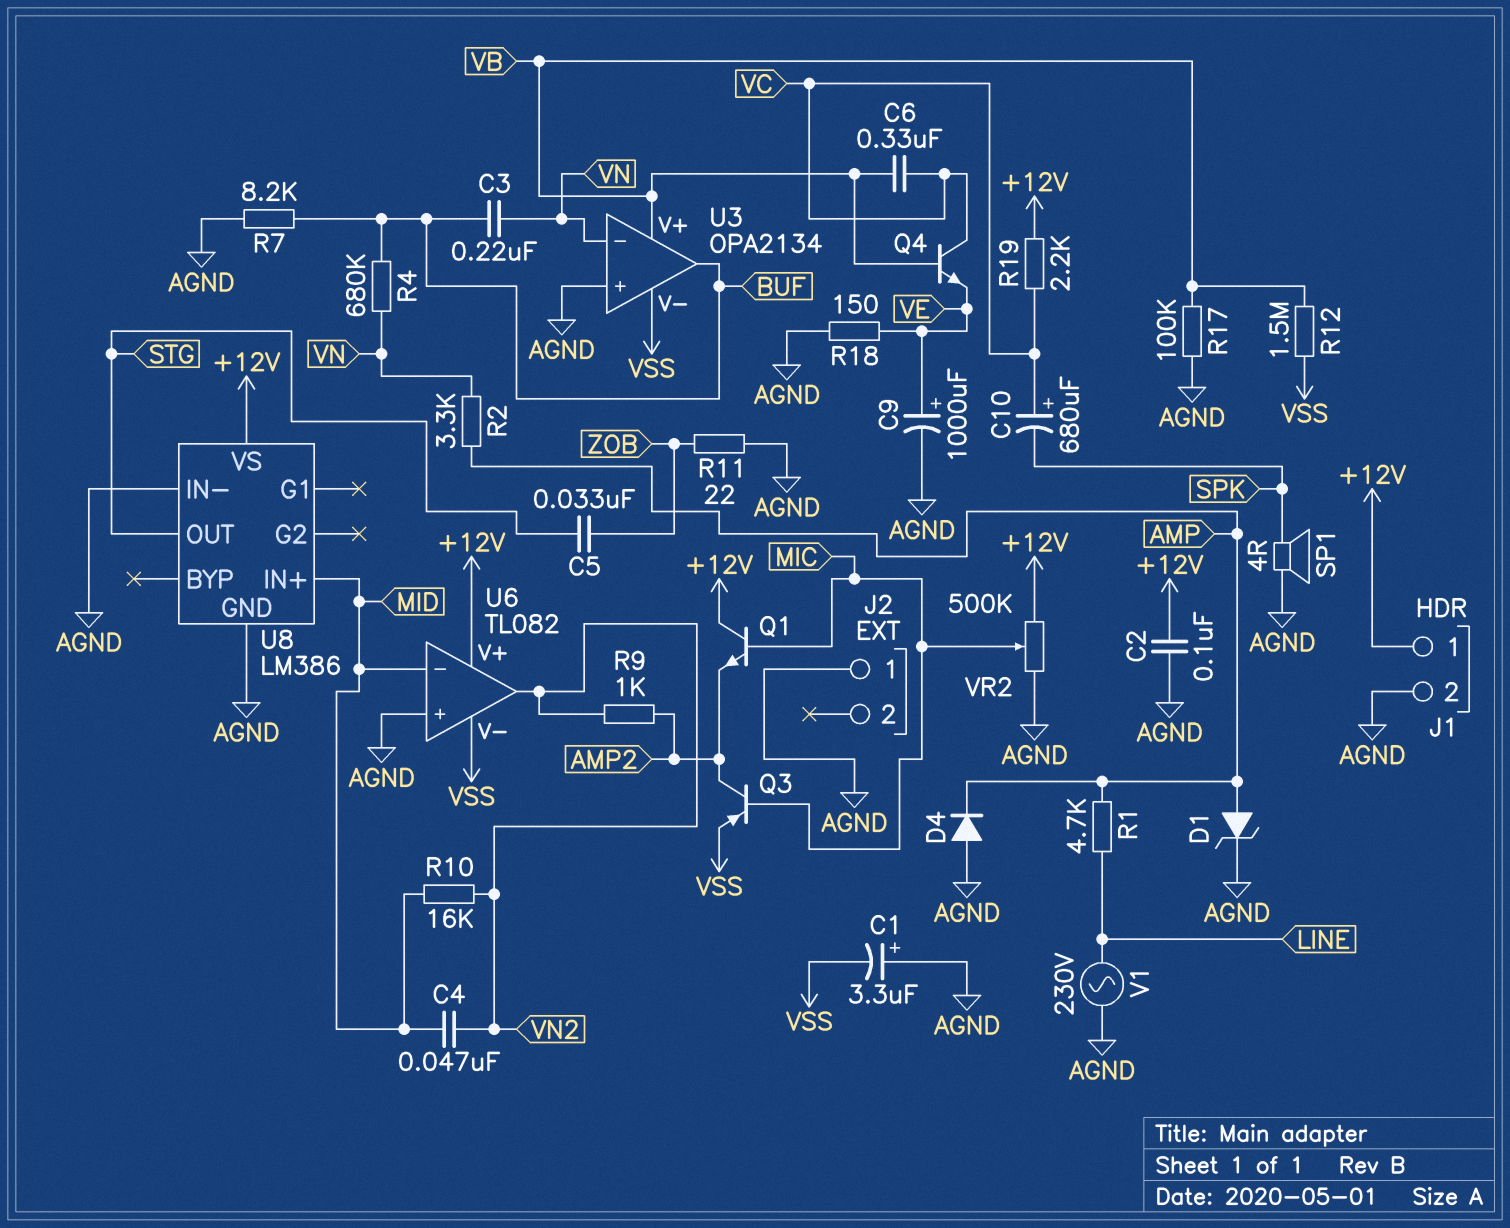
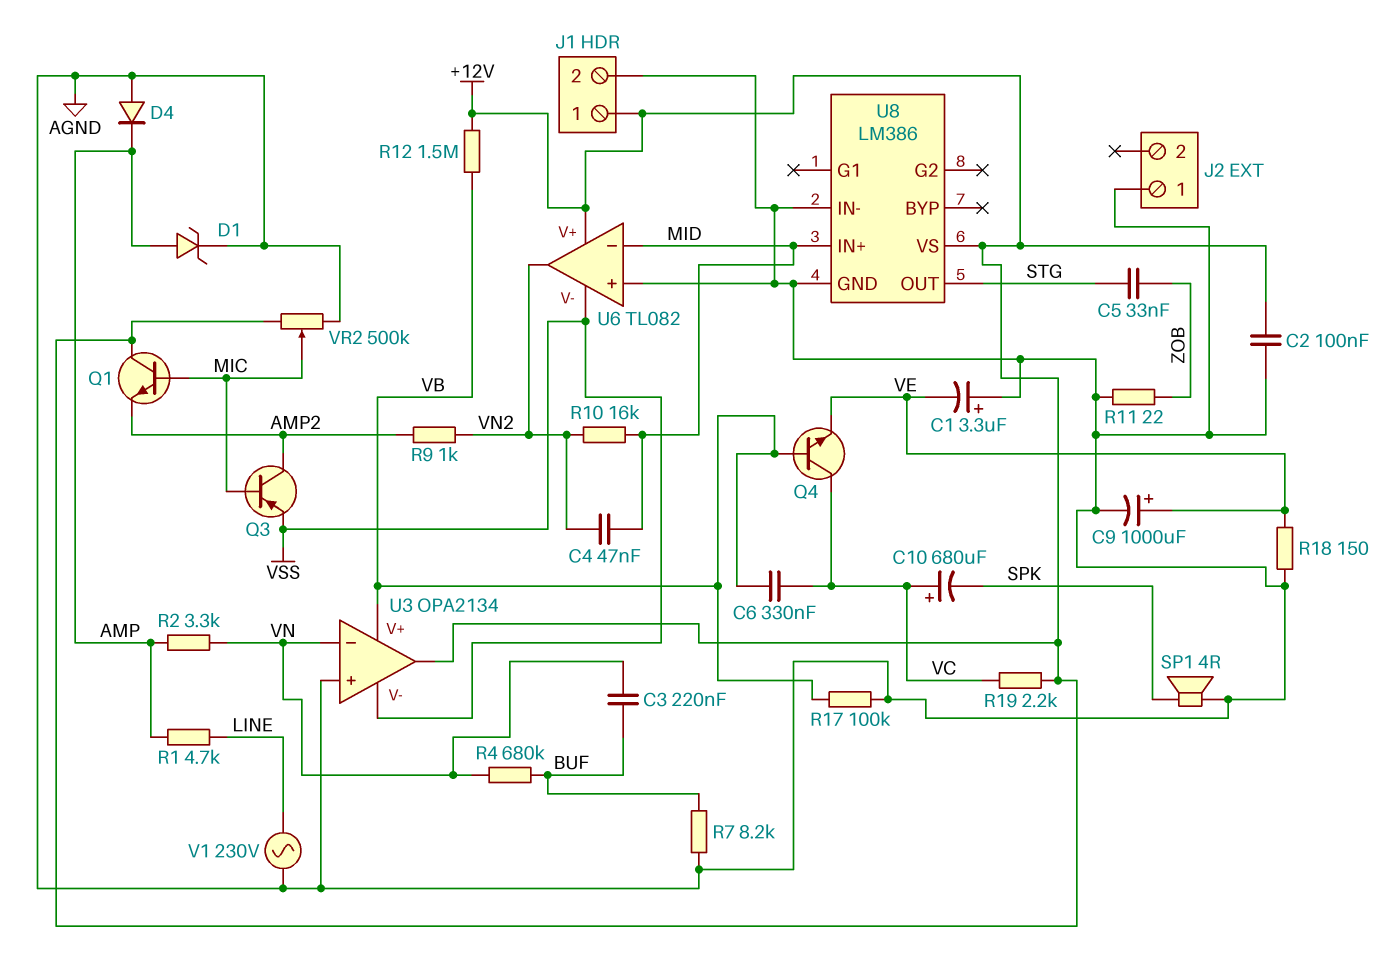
C1: 3.3uF (plus AGND, minus VSS) -> 3.3uF (plus AGND, minus VE)
R12: 1.5M (VB, VSS) -> 1.5M (+12V, VB)
U3 pin out: BUF -> +12V

